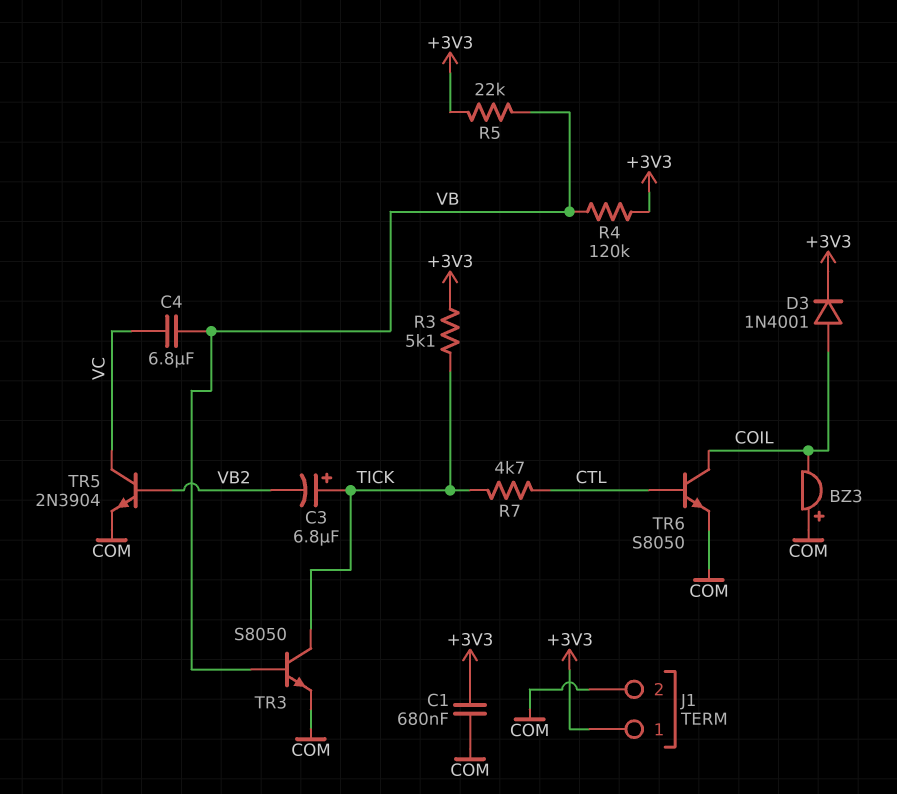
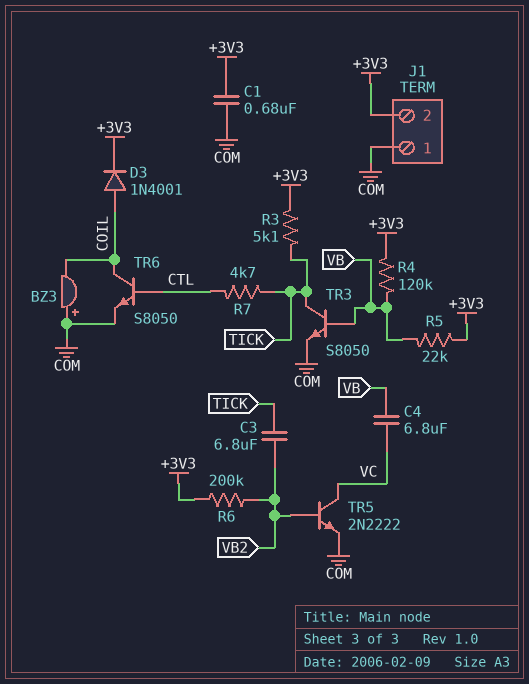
C3: 6.8uF (plus TICK, minus VB2) -> 6.8uF (TICK, VB2)
J1 pin 1: +3V3 -> COM
J1 pin 2: COM -> +3V3
R6: none -> 200k (+3V3, VB2)
TR5: NPN 2N3904 (B VB2, C VC, E COM) -> NPN 2N2222 (B VB2, C VC, E COM)

